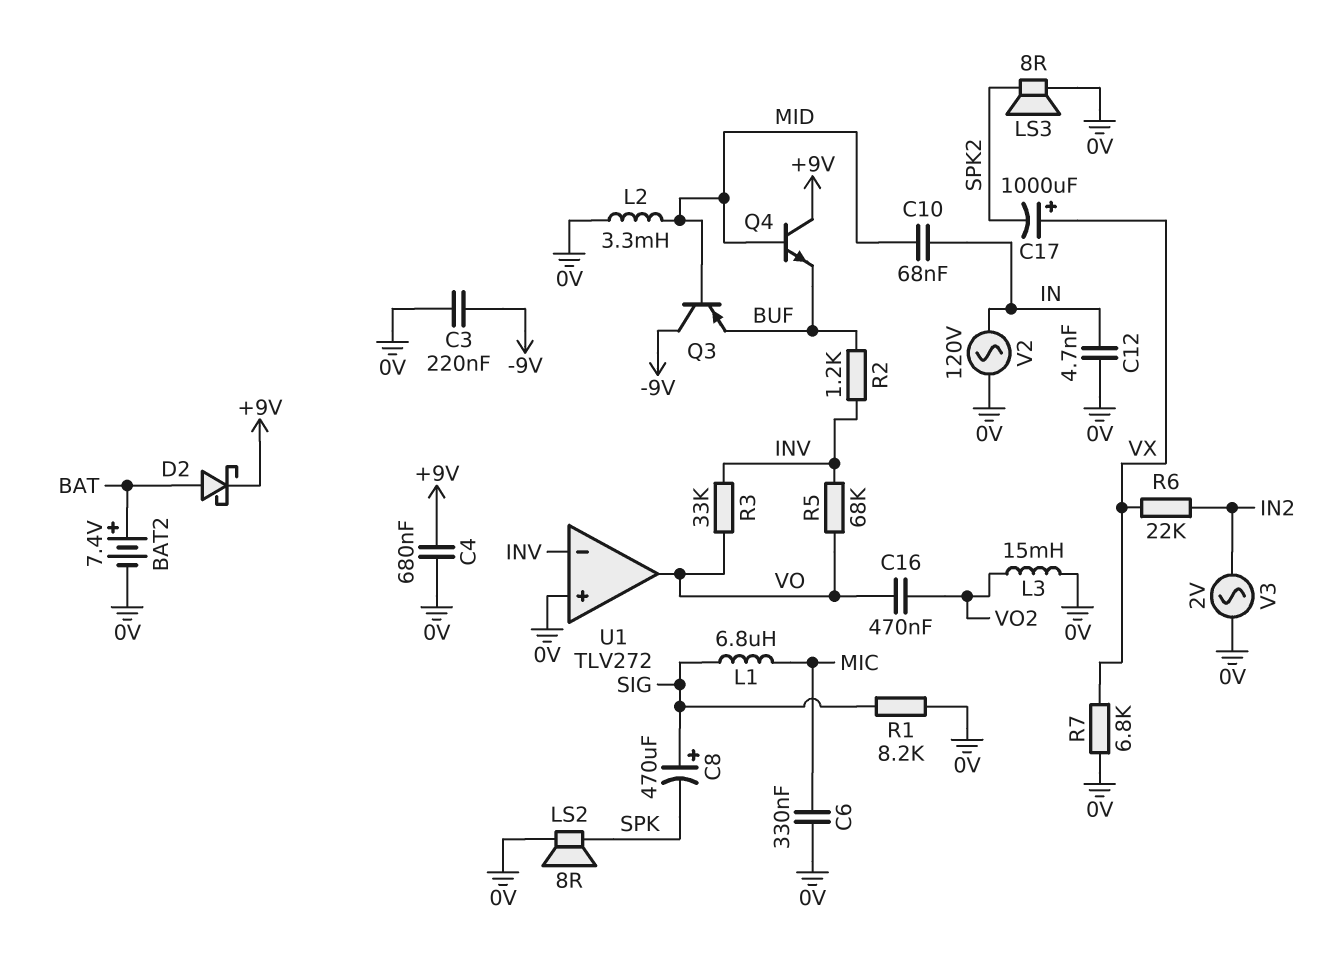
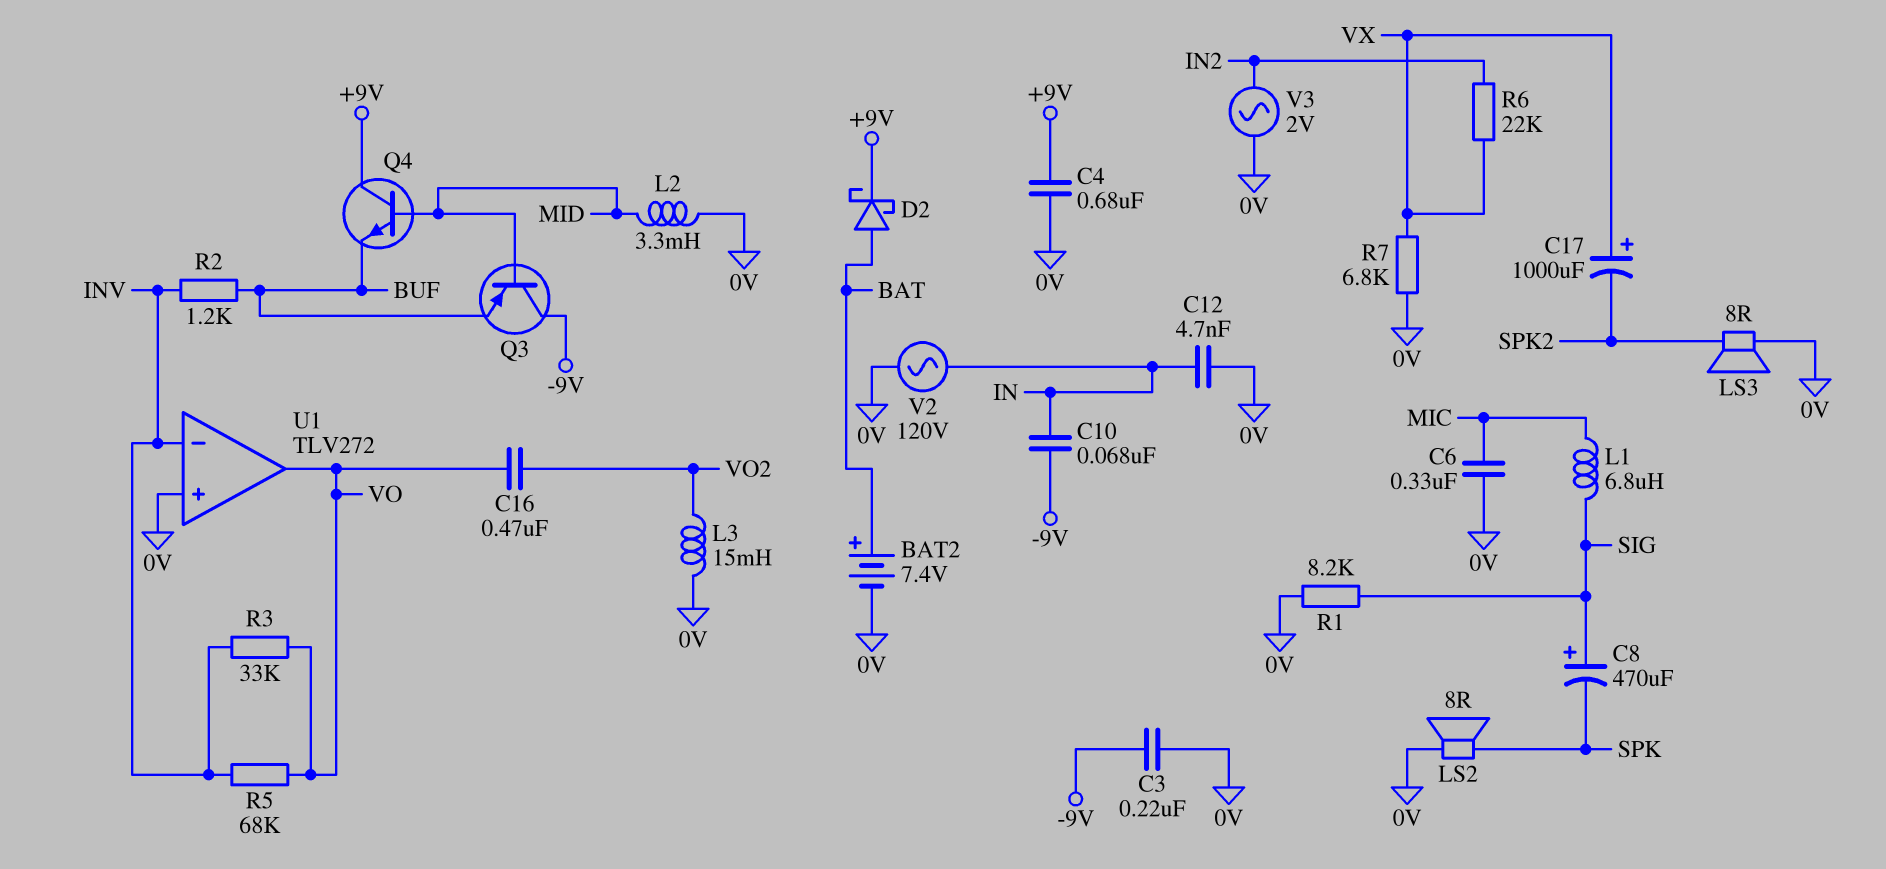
C10: 68nF (IN, MID) -> 68nF (-9V, IN)

